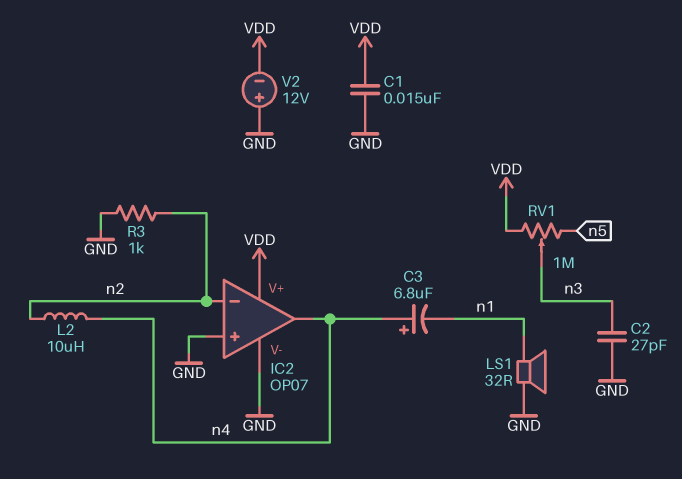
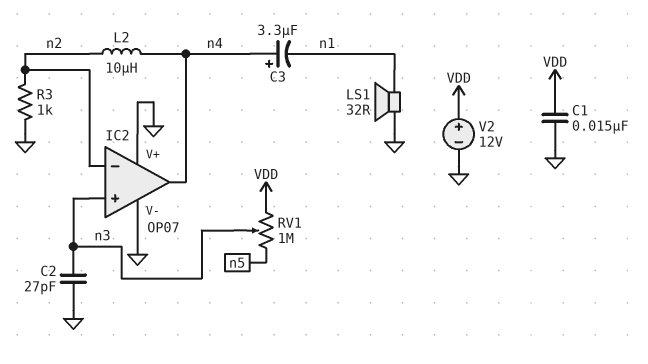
C3: 6.8uF (plus n4, minus n1) -> 3.3uF (plus n4, minus n1)
IC2 pin V+: VDD -> GND
IC2 pin in+: GND -> n3
V2: 12V (plus GND, minus VDD) -> 12V (plus VDD, minus GND)

